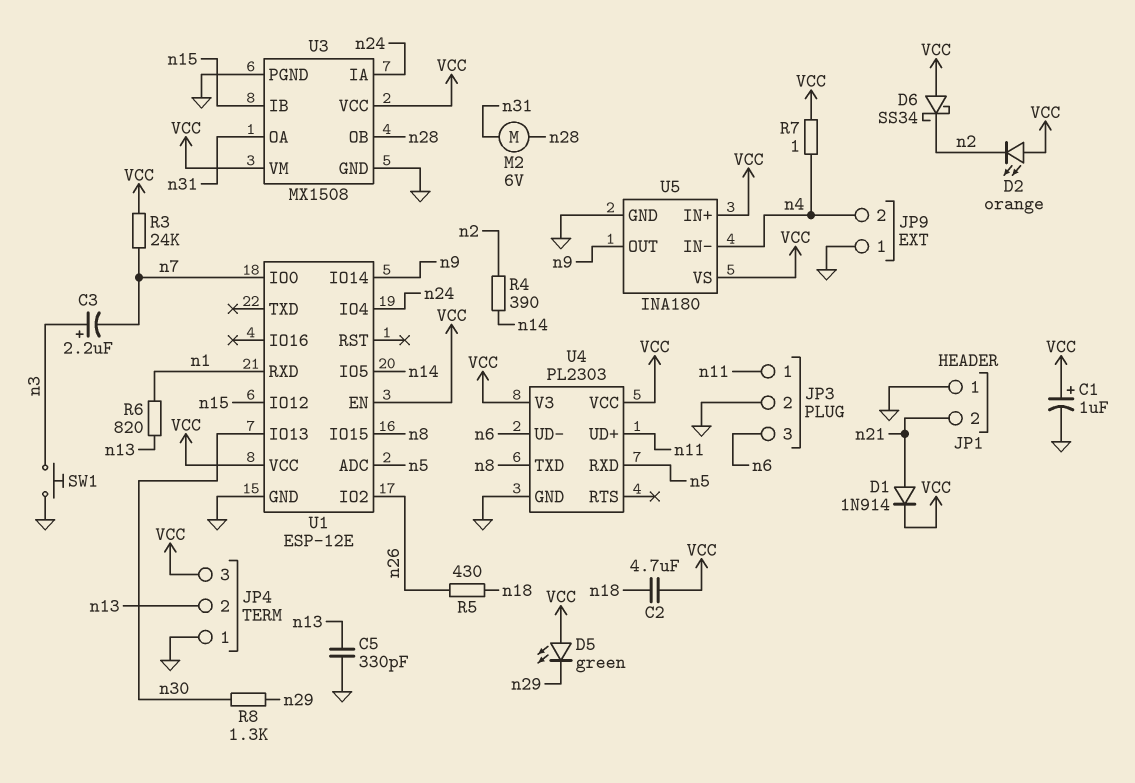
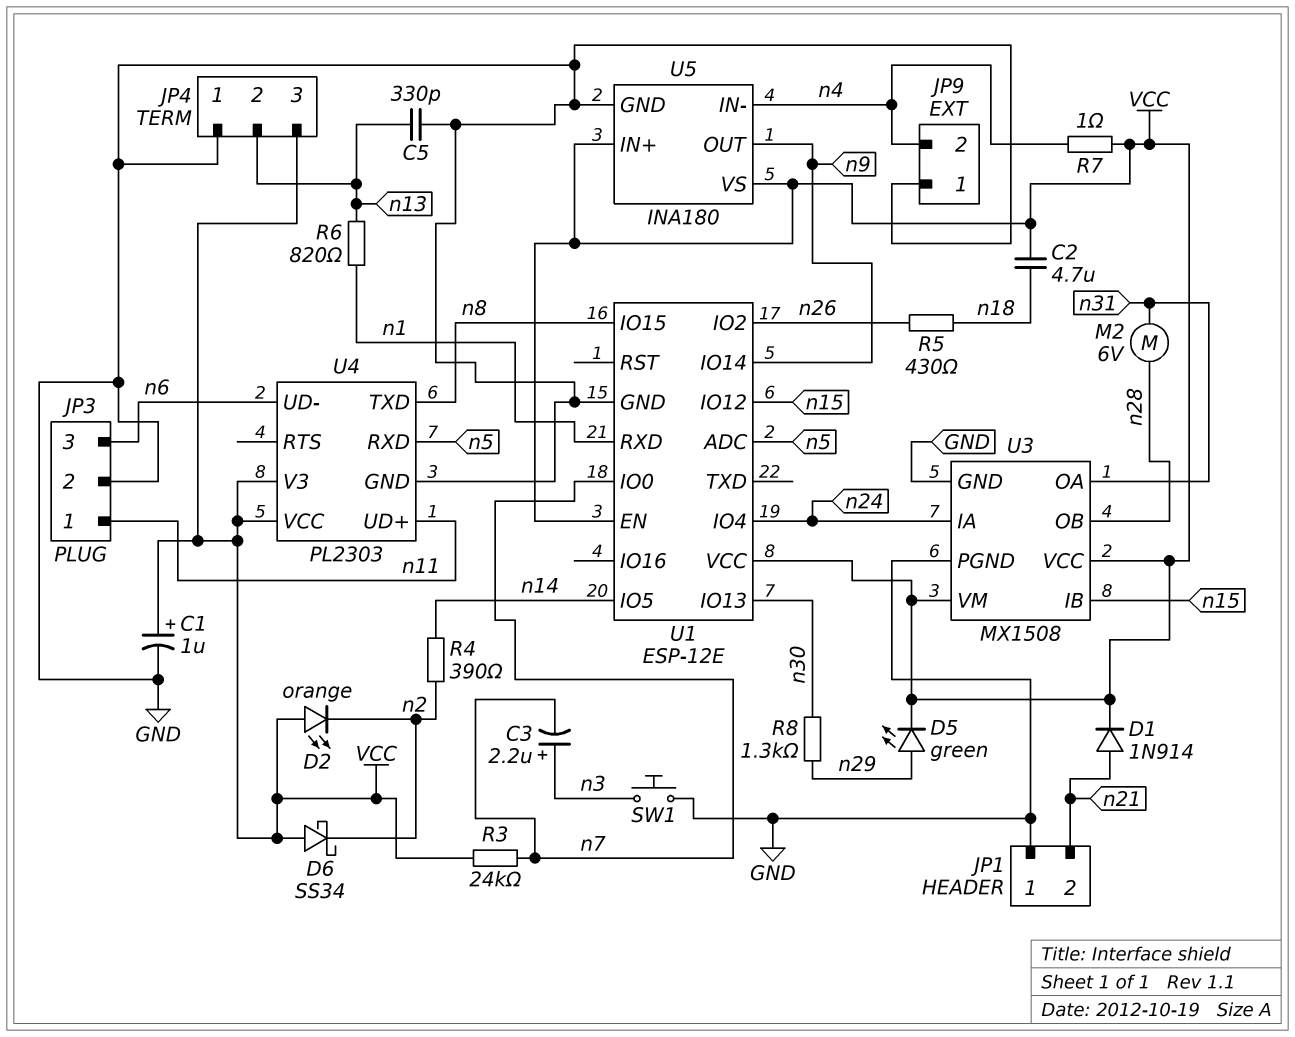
D5: LED green (A VCC, K n29) -> LED green (A n29, K VCC)

